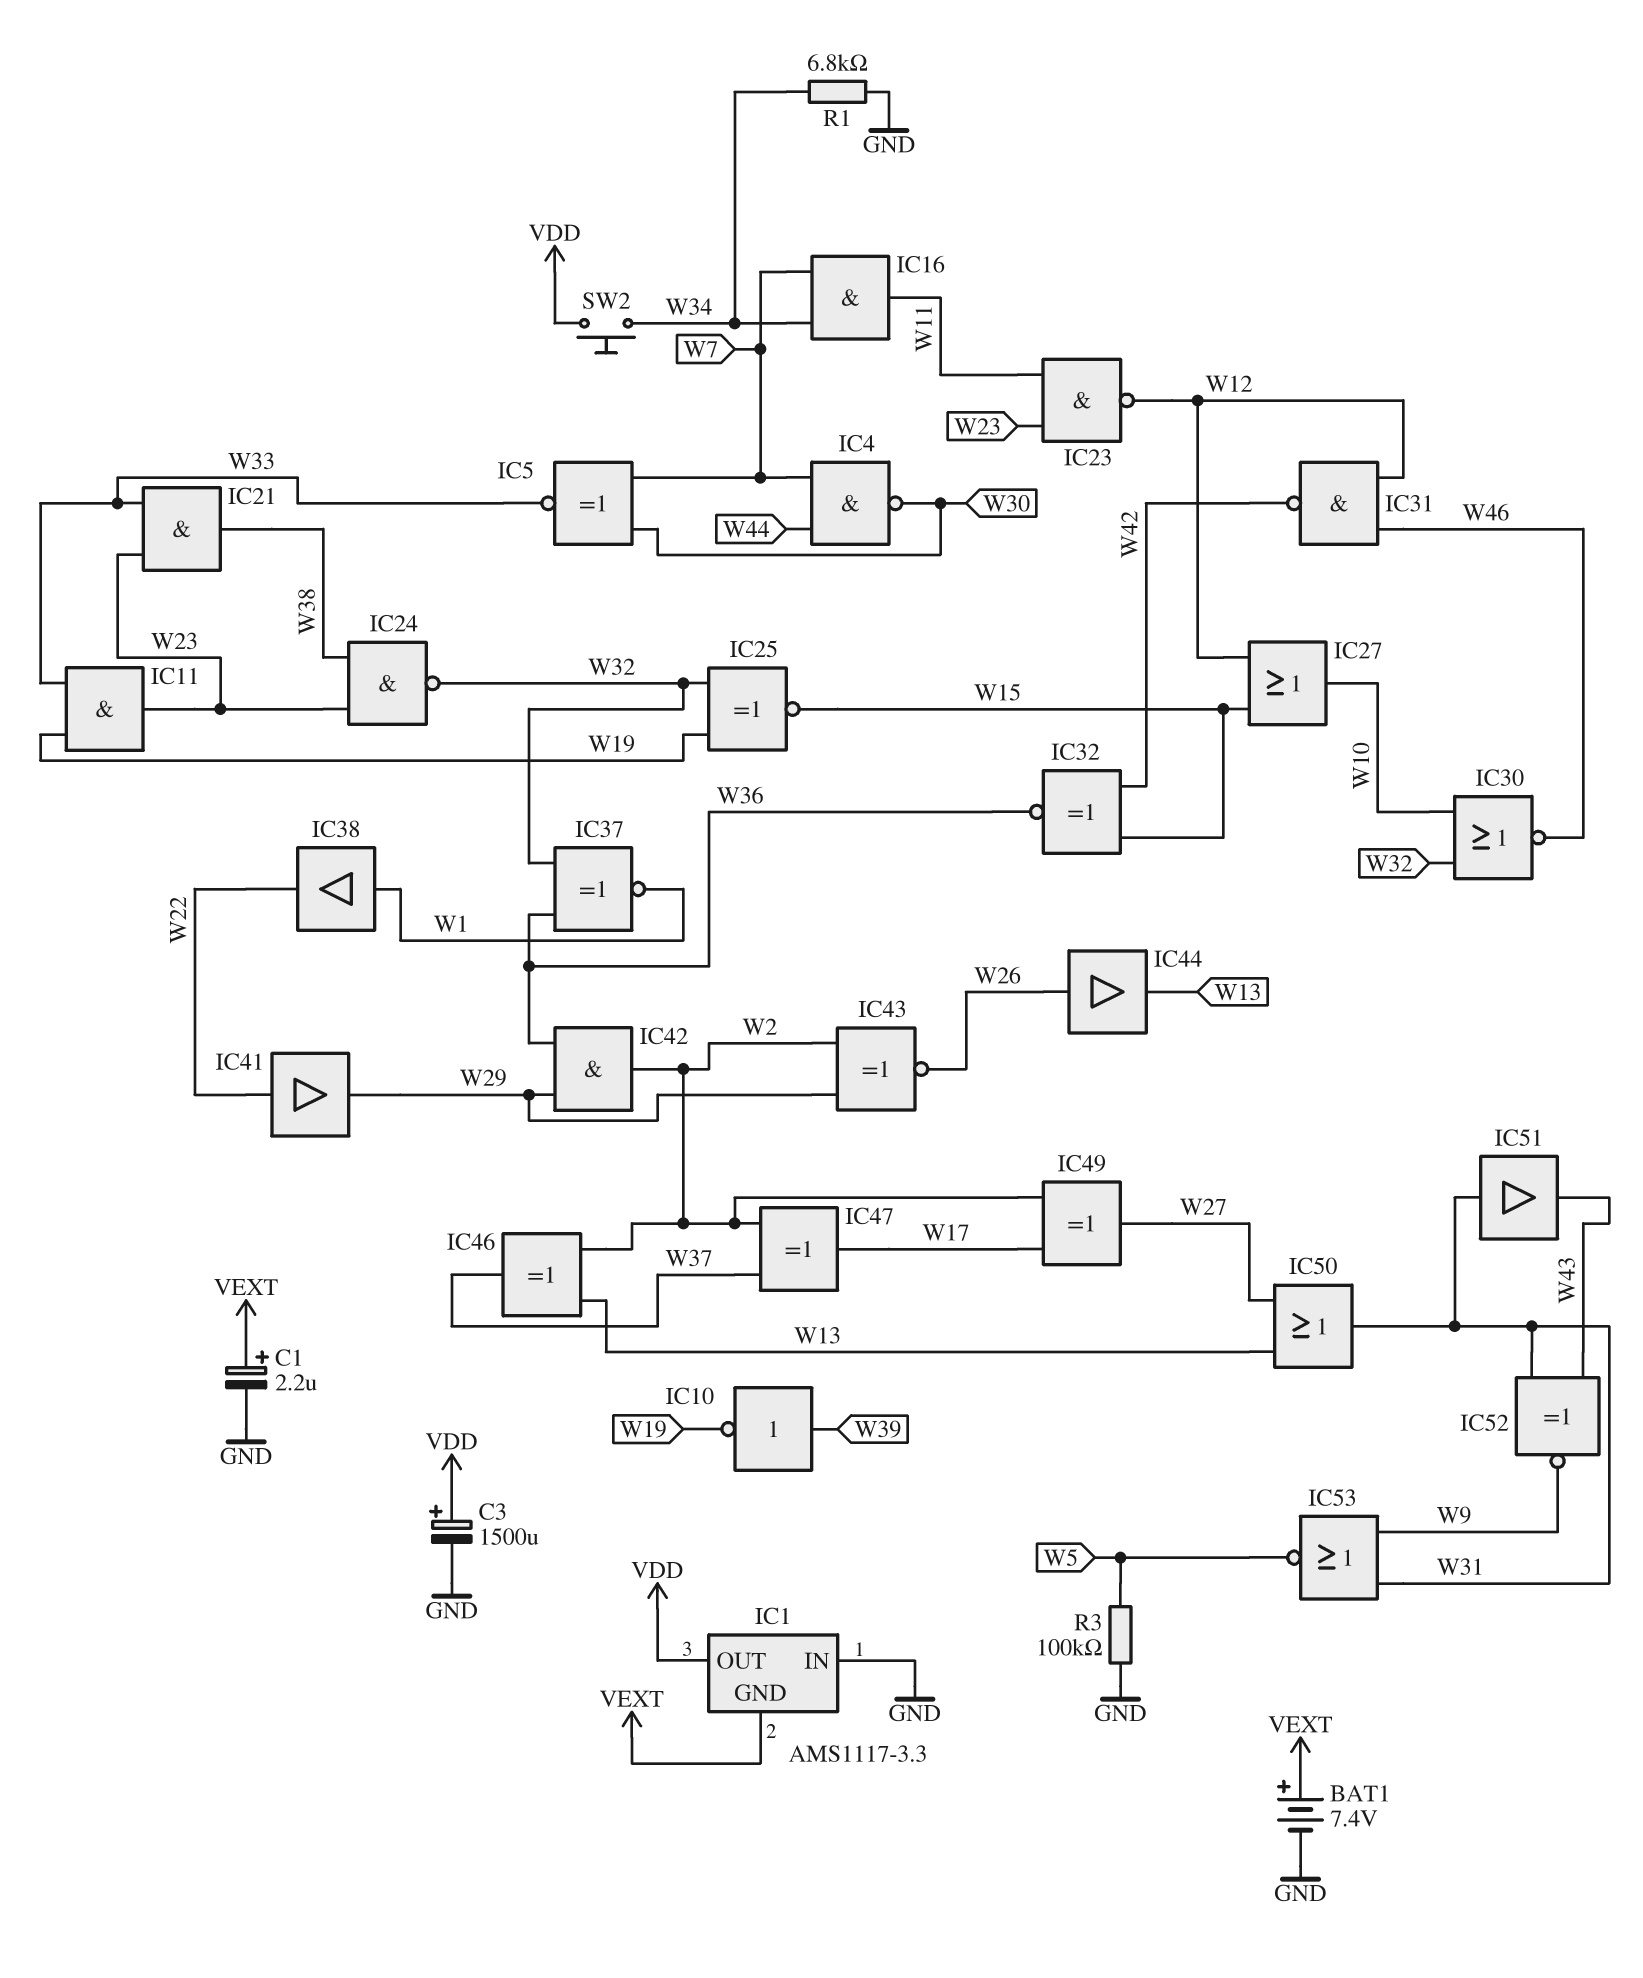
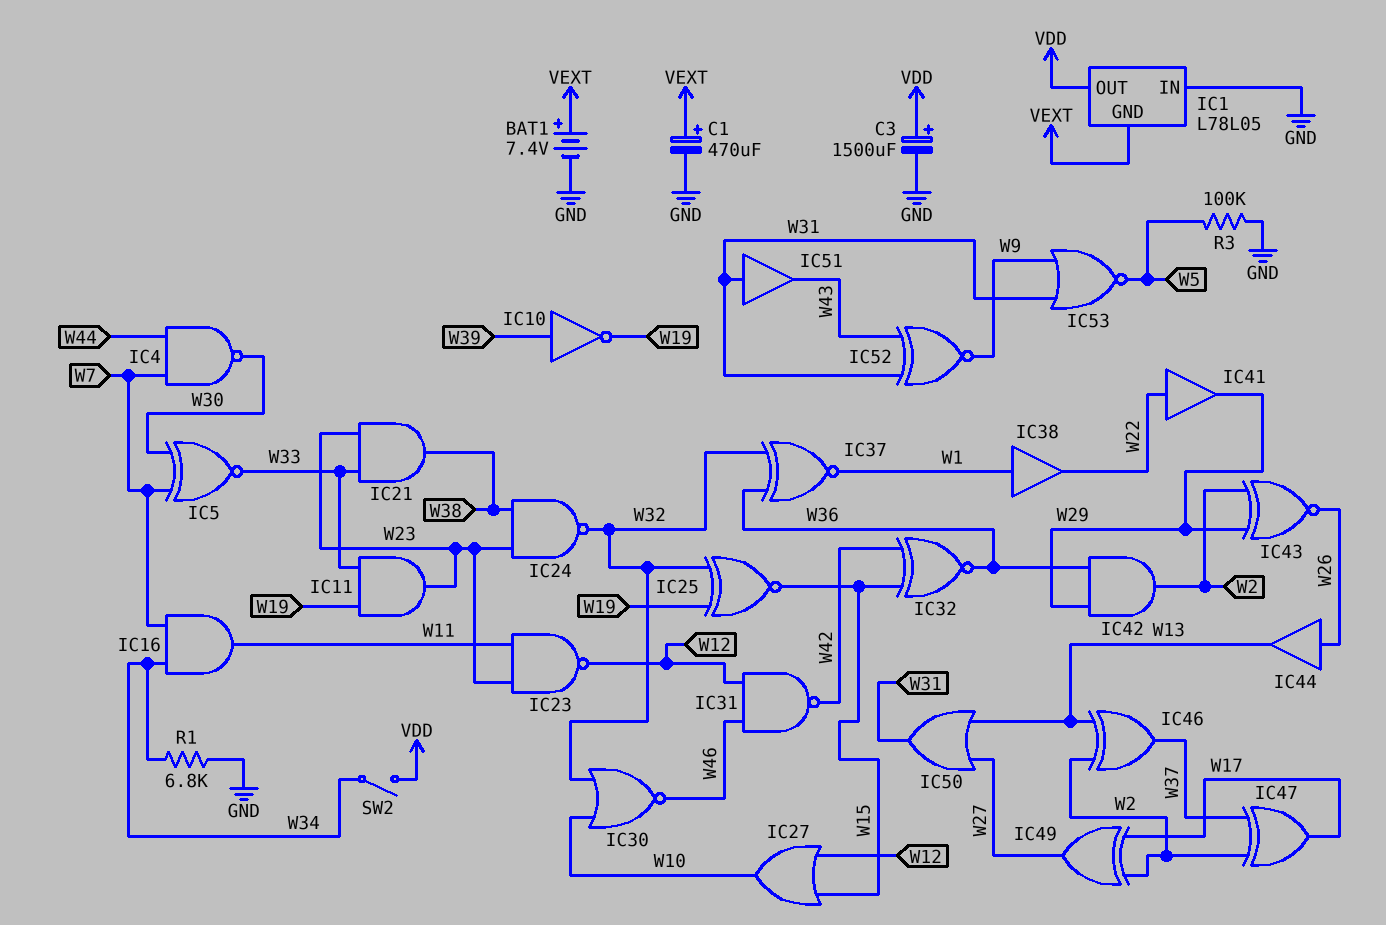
C1: 2.2uF (plus VEXT, minus GND) -> 470uF (plus VEXT, minus GND)
IC1: AMS1117-3.3 -> L78L05
SW2: button (VDD, W34) -> switch (VDD, W34)

